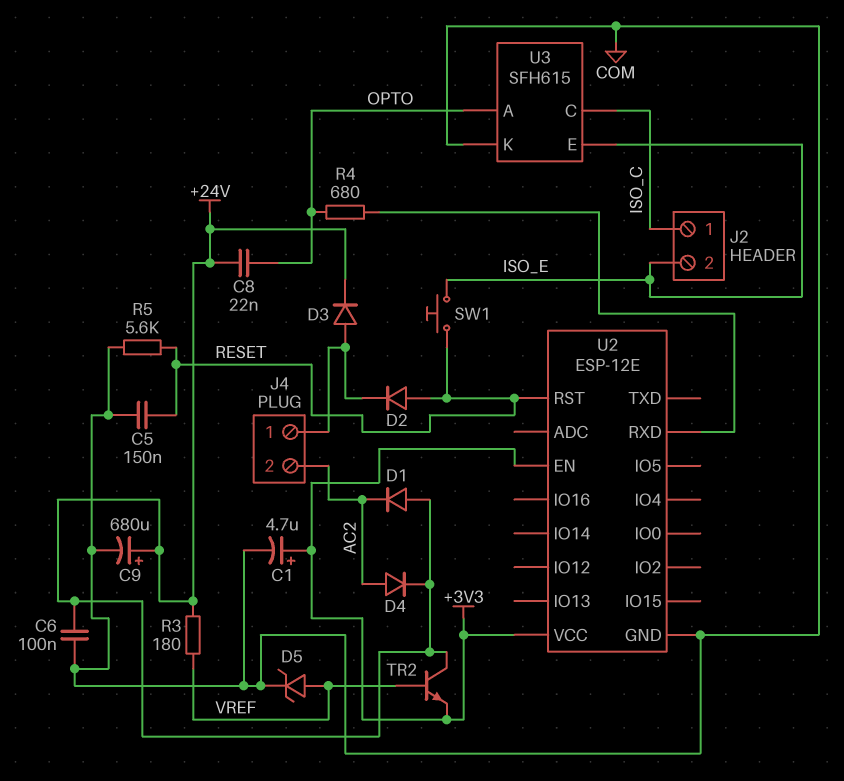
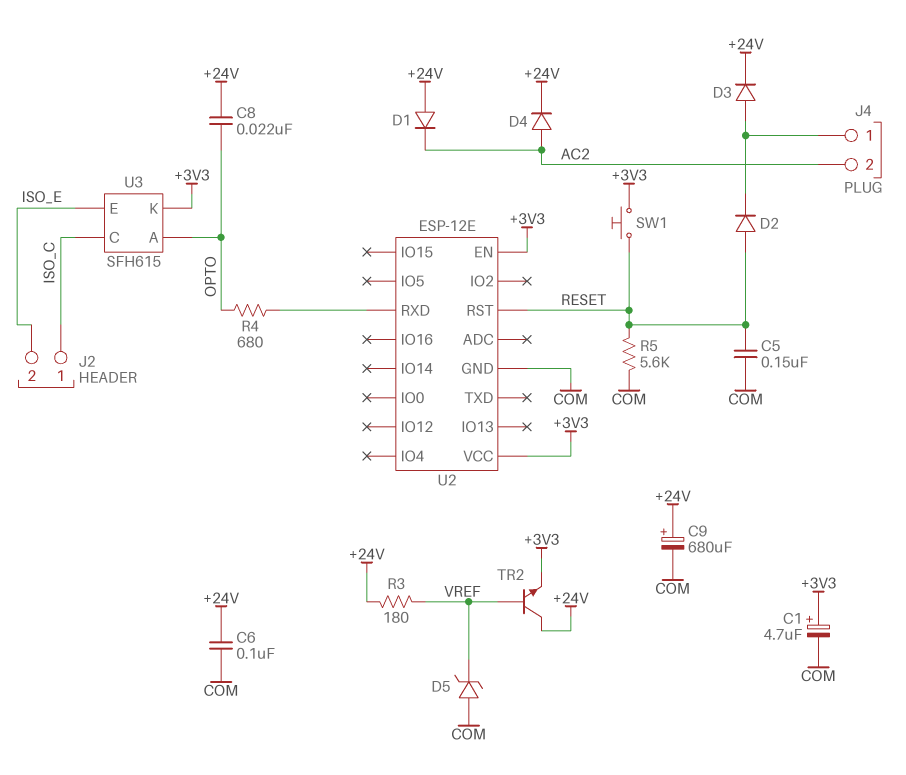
D5: zener (A VREF, K COM) -> zener (A COM, K VREF)
SW1: button (ISO_E, RESET) -> button (+3V3, RESET)
U3 pin K: COM -> +3V3

